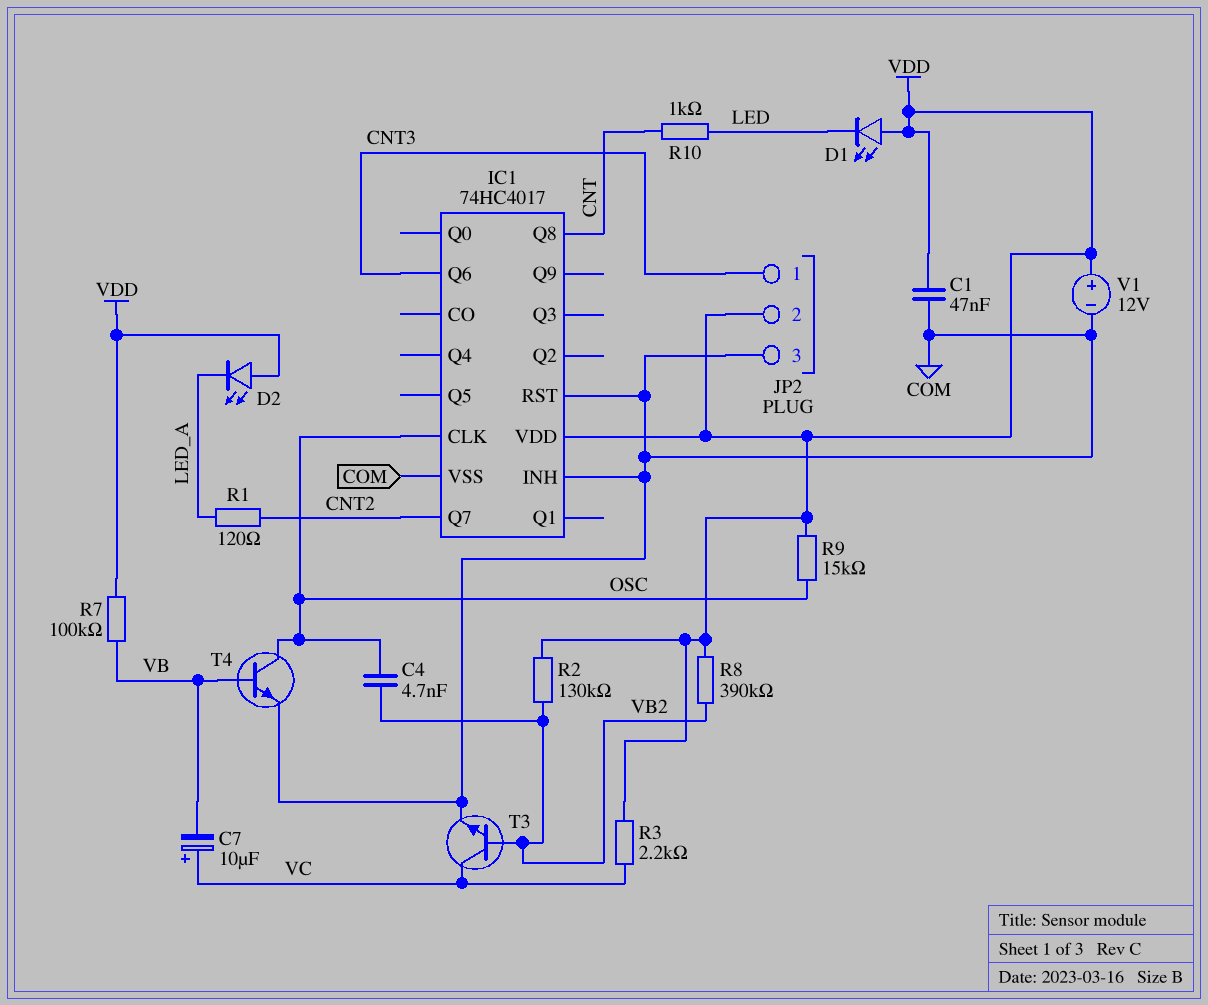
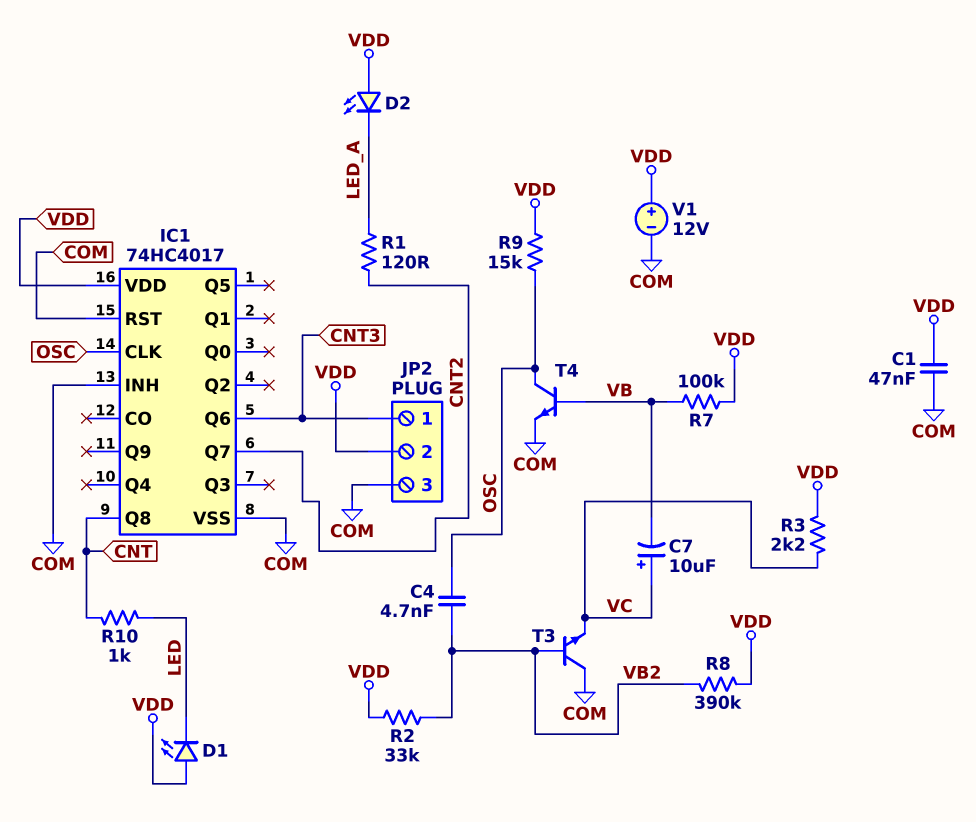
R2: 130k (VB2, VDD) -> 33k (VB2, VDD)
T3: NPN (B VB2, C VC, E COM) -> NPN (B VB2, C COM, E VC)

